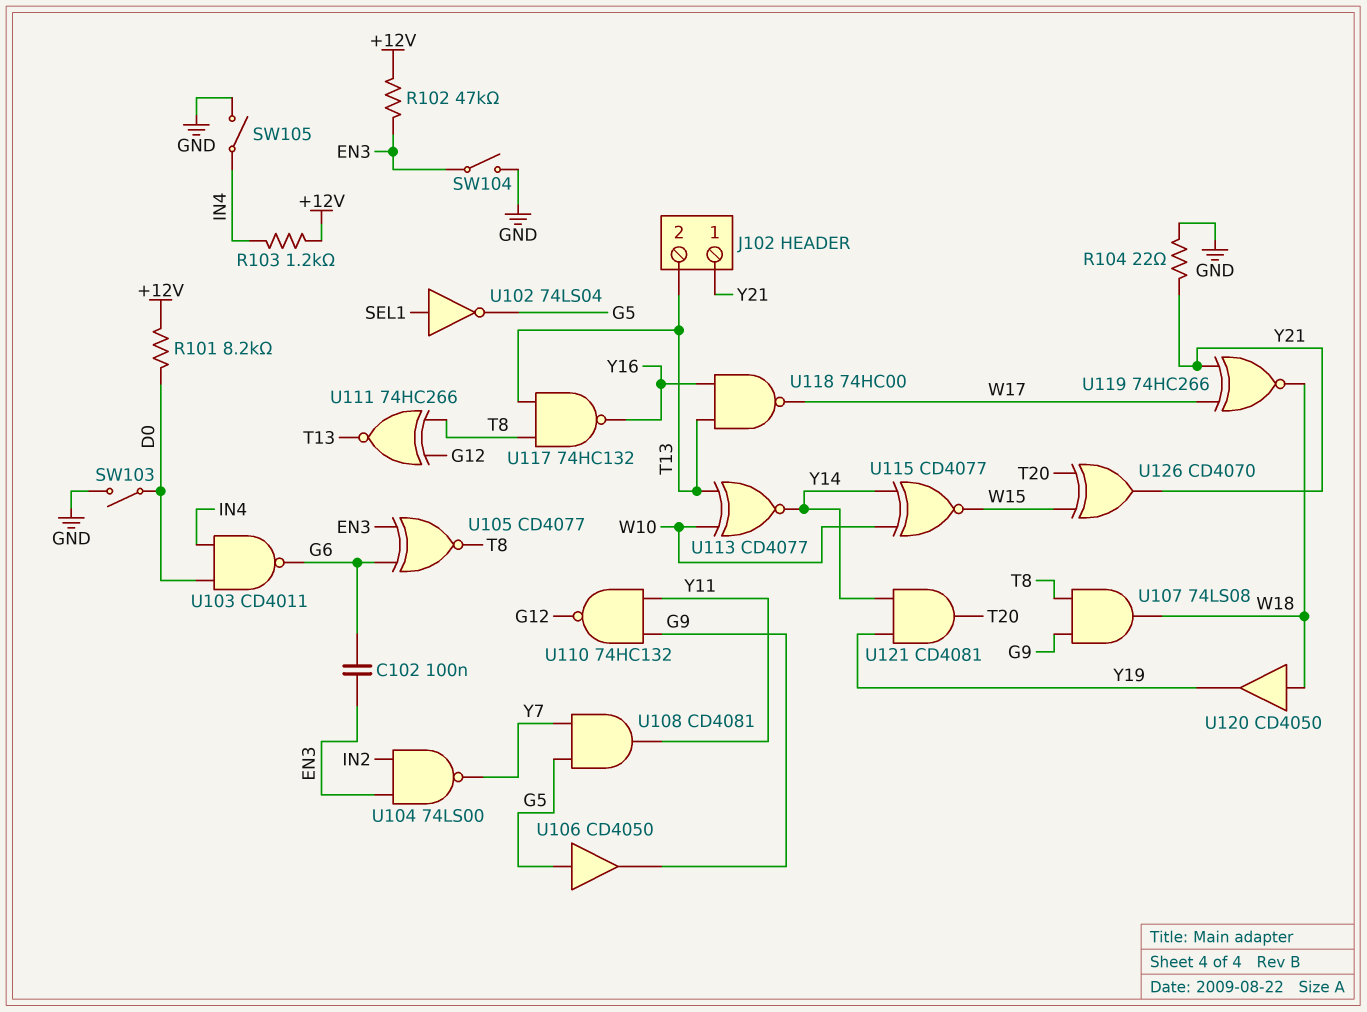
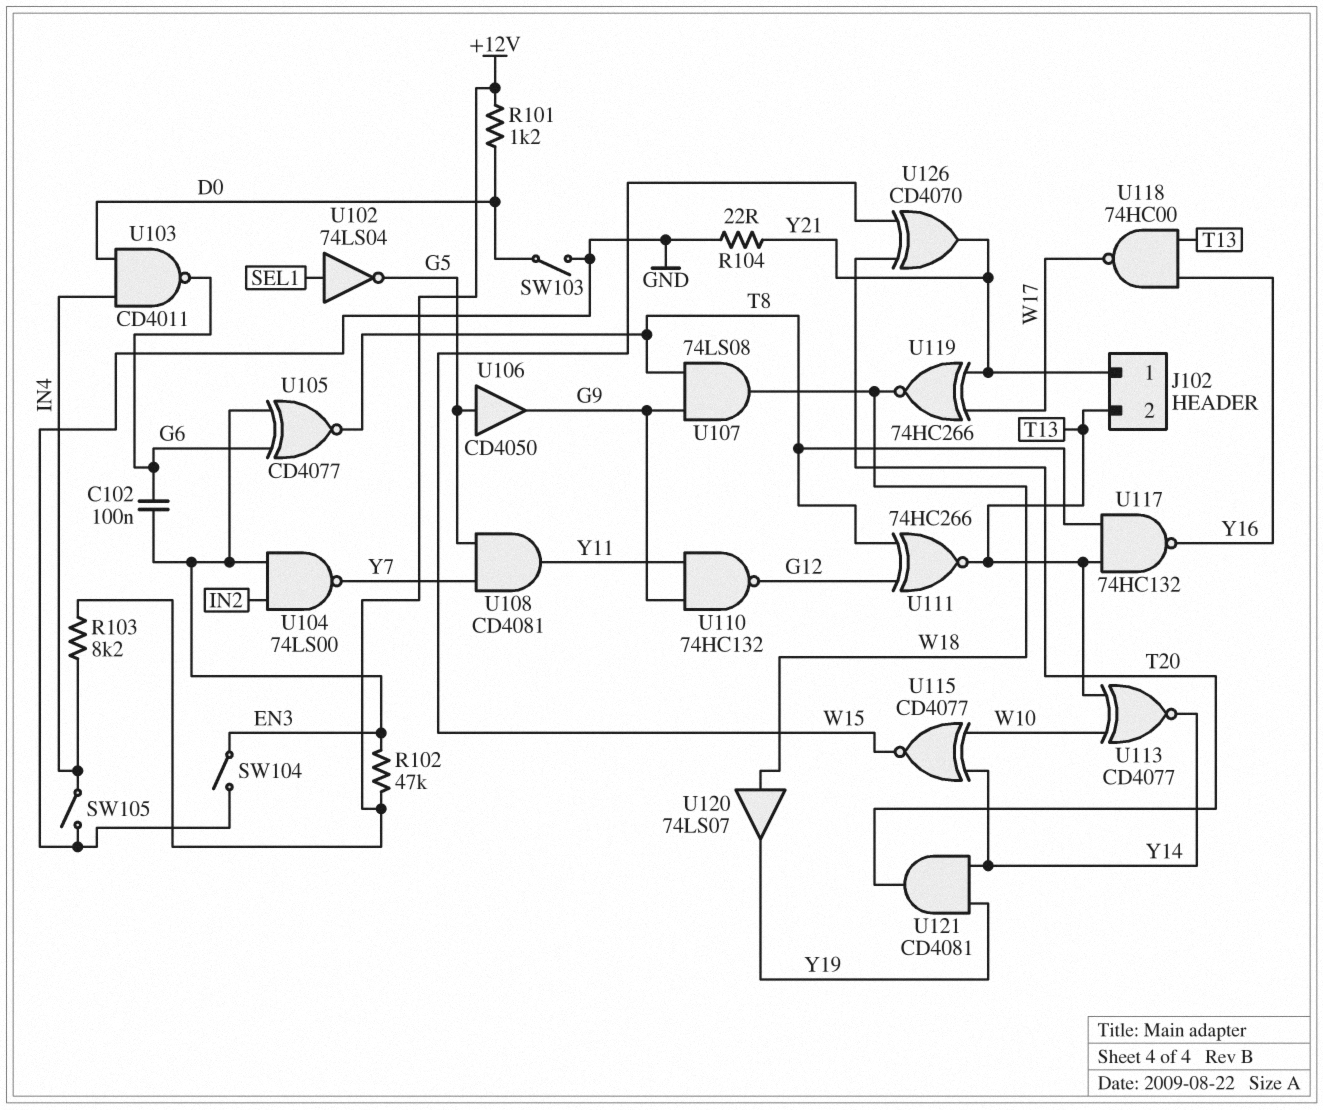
R101: 8.2k (+12V, D0) -> 1.2k (+12V, D0)
R103: 1.2k (+12V, IN4) -> 8.2k (+12V, IN4)
U120: buffer CD4050 (in W18, out Y19) -> buffer 74LS07 (in W18, out Y19)

